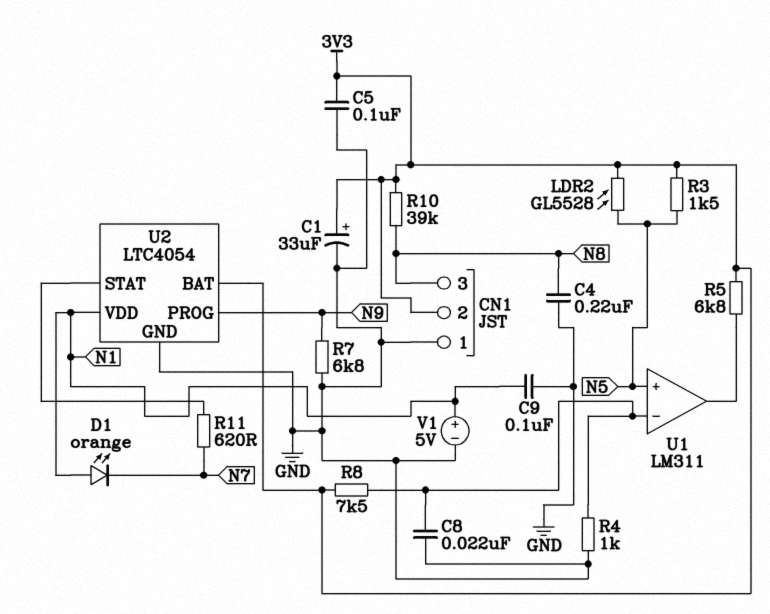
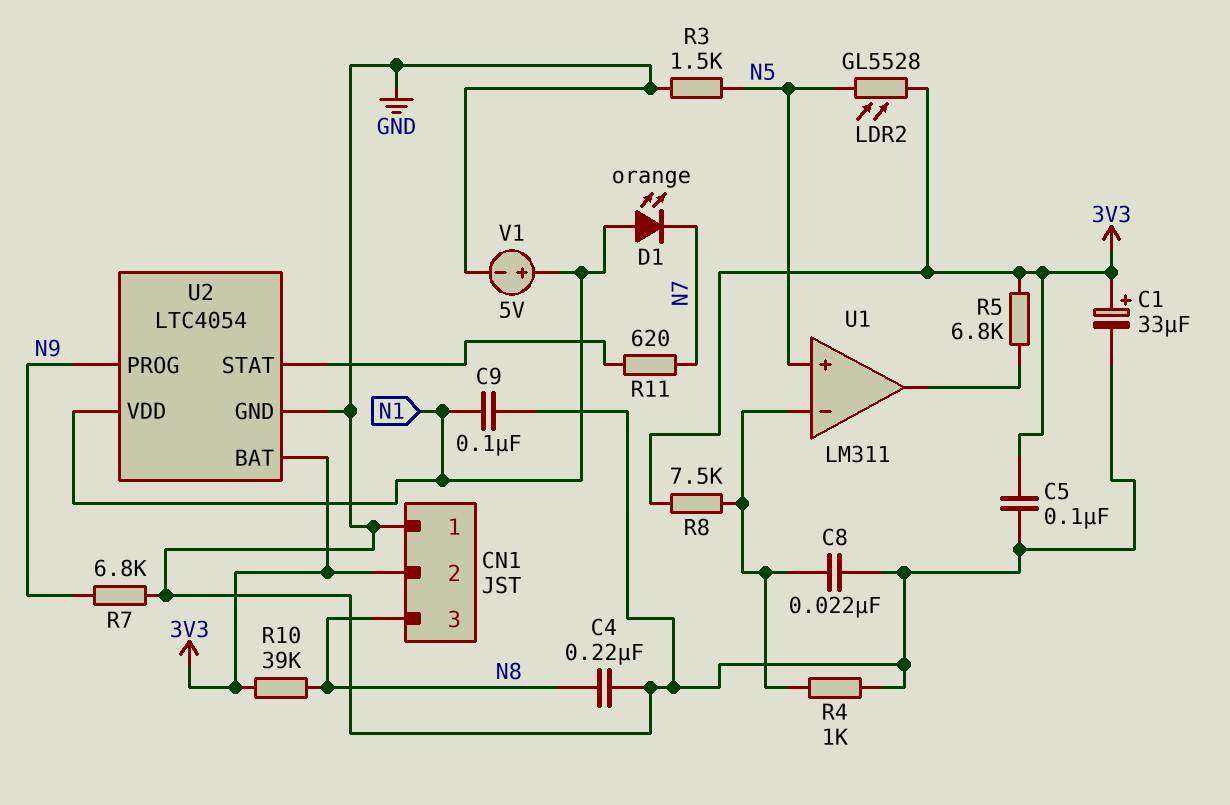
R3: 1.5k (3V3, N5) -> 1.5k (GND, N5)

